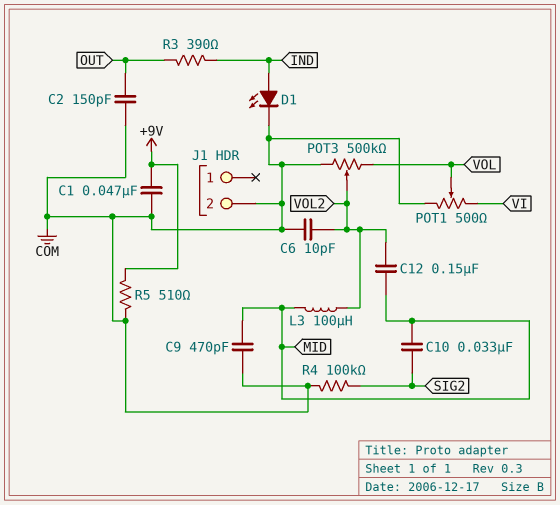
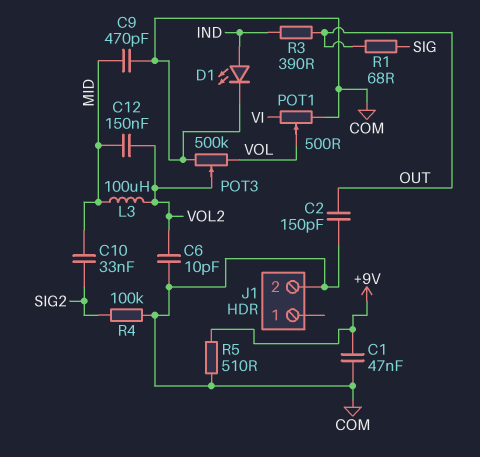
R1: none -> 68 (OUT, SIG)

